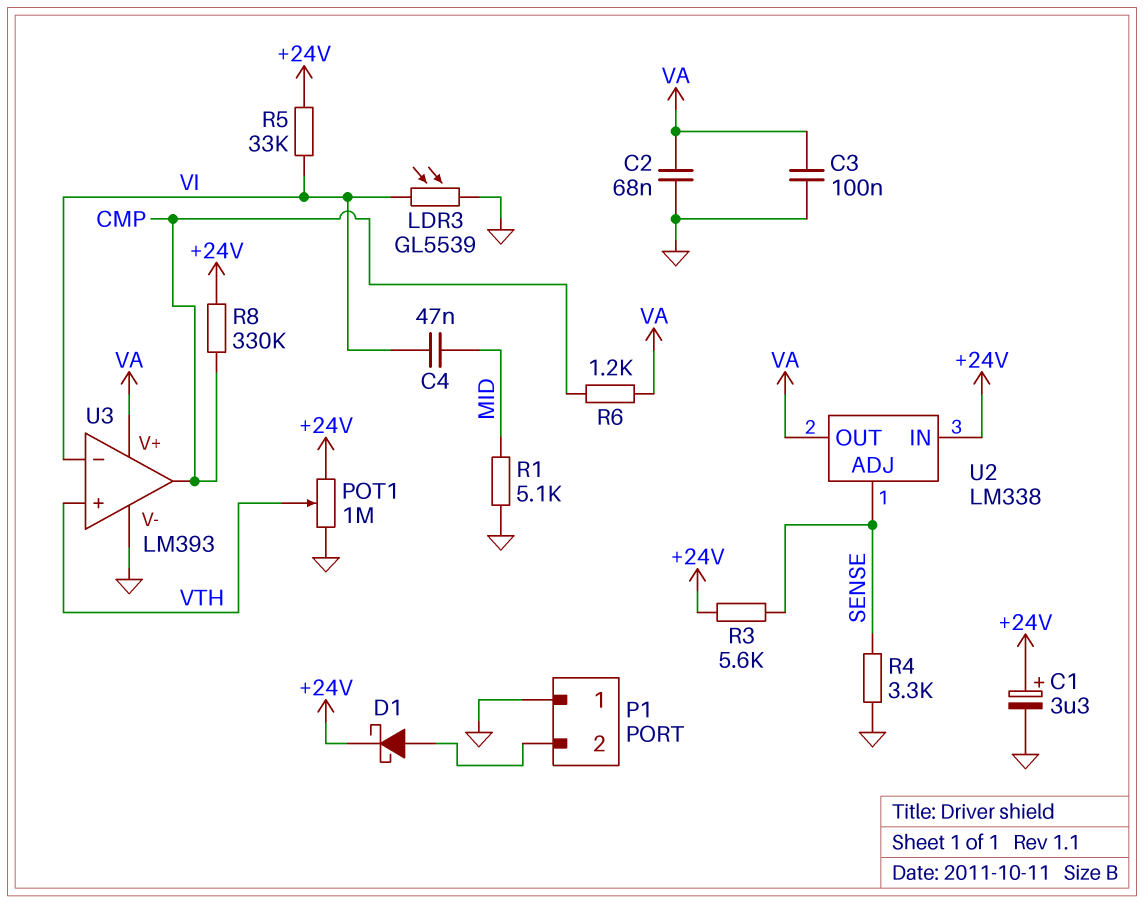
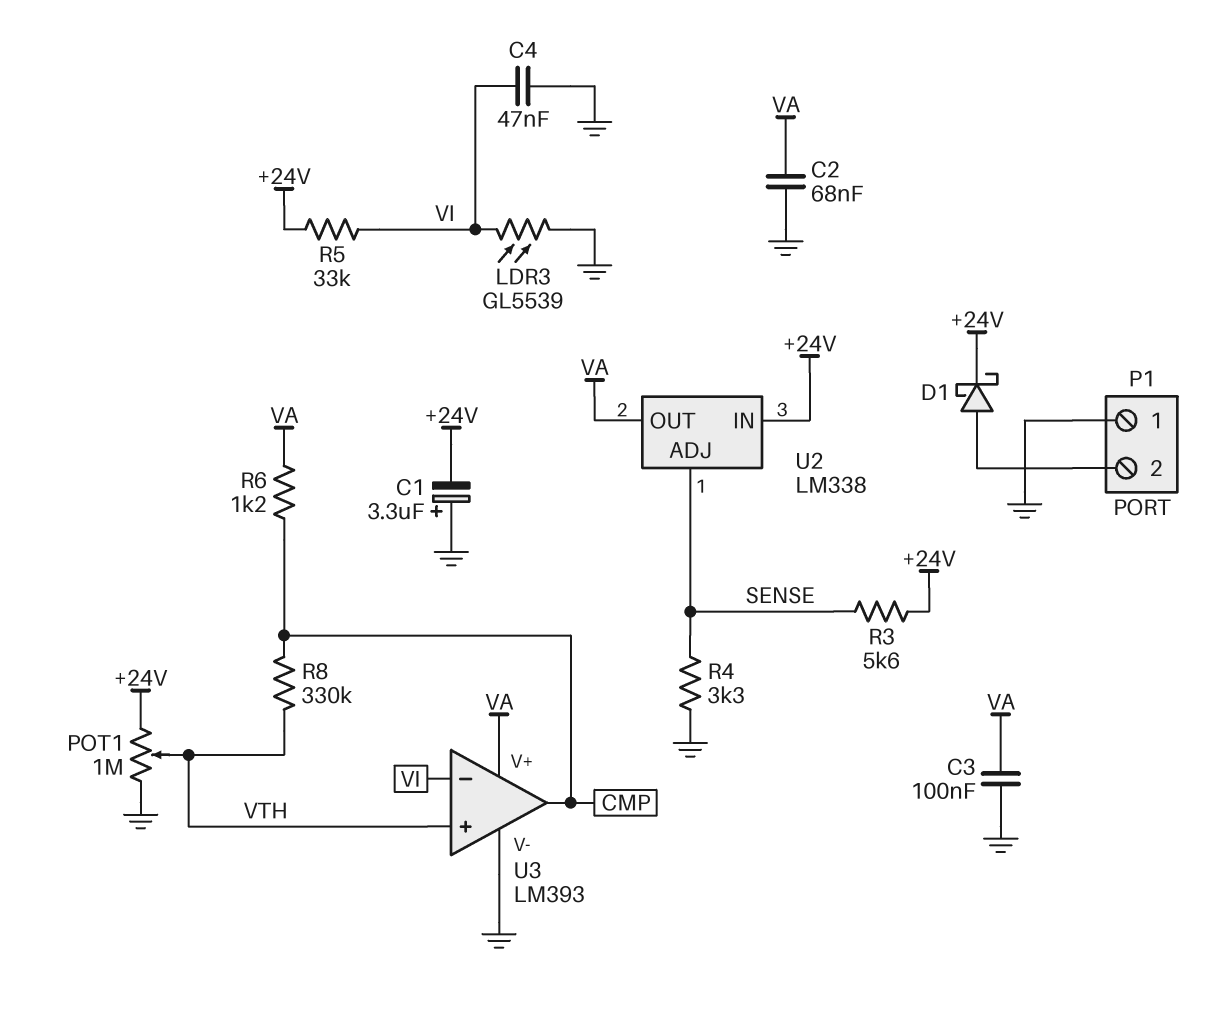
C1: 3.3uF (plus +24V, minus GND) -> 3.3uF (plus GND, minus +24V)
C4: 47nF (MID, VI) -> 47nF (GND, VI)
R1: 5.1k (GND, MID) -> none
R8: 330k (+24V, CMP) -> 330k (CMP, VTH)

